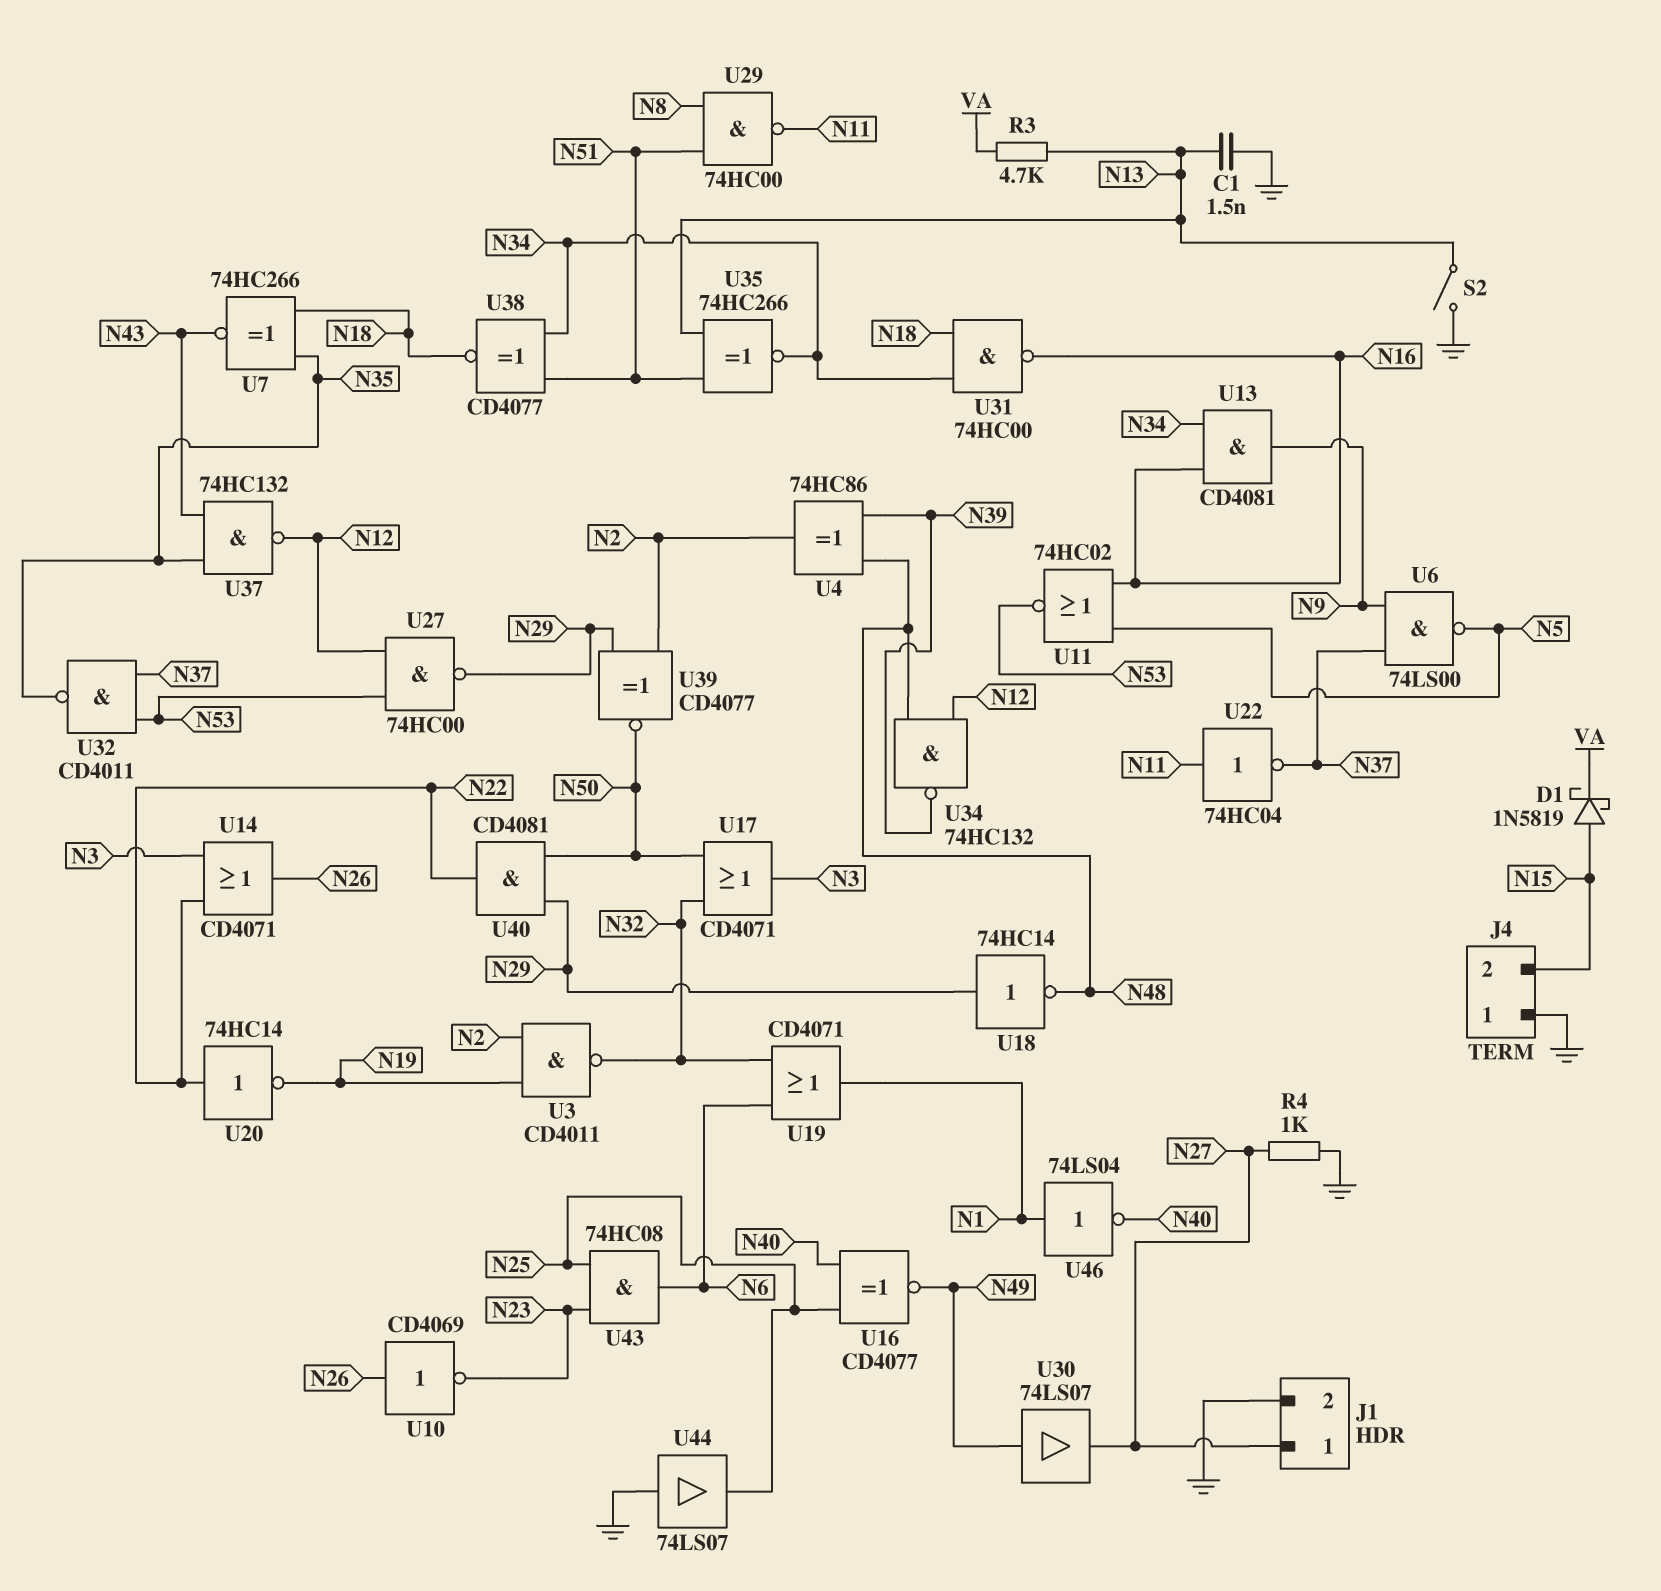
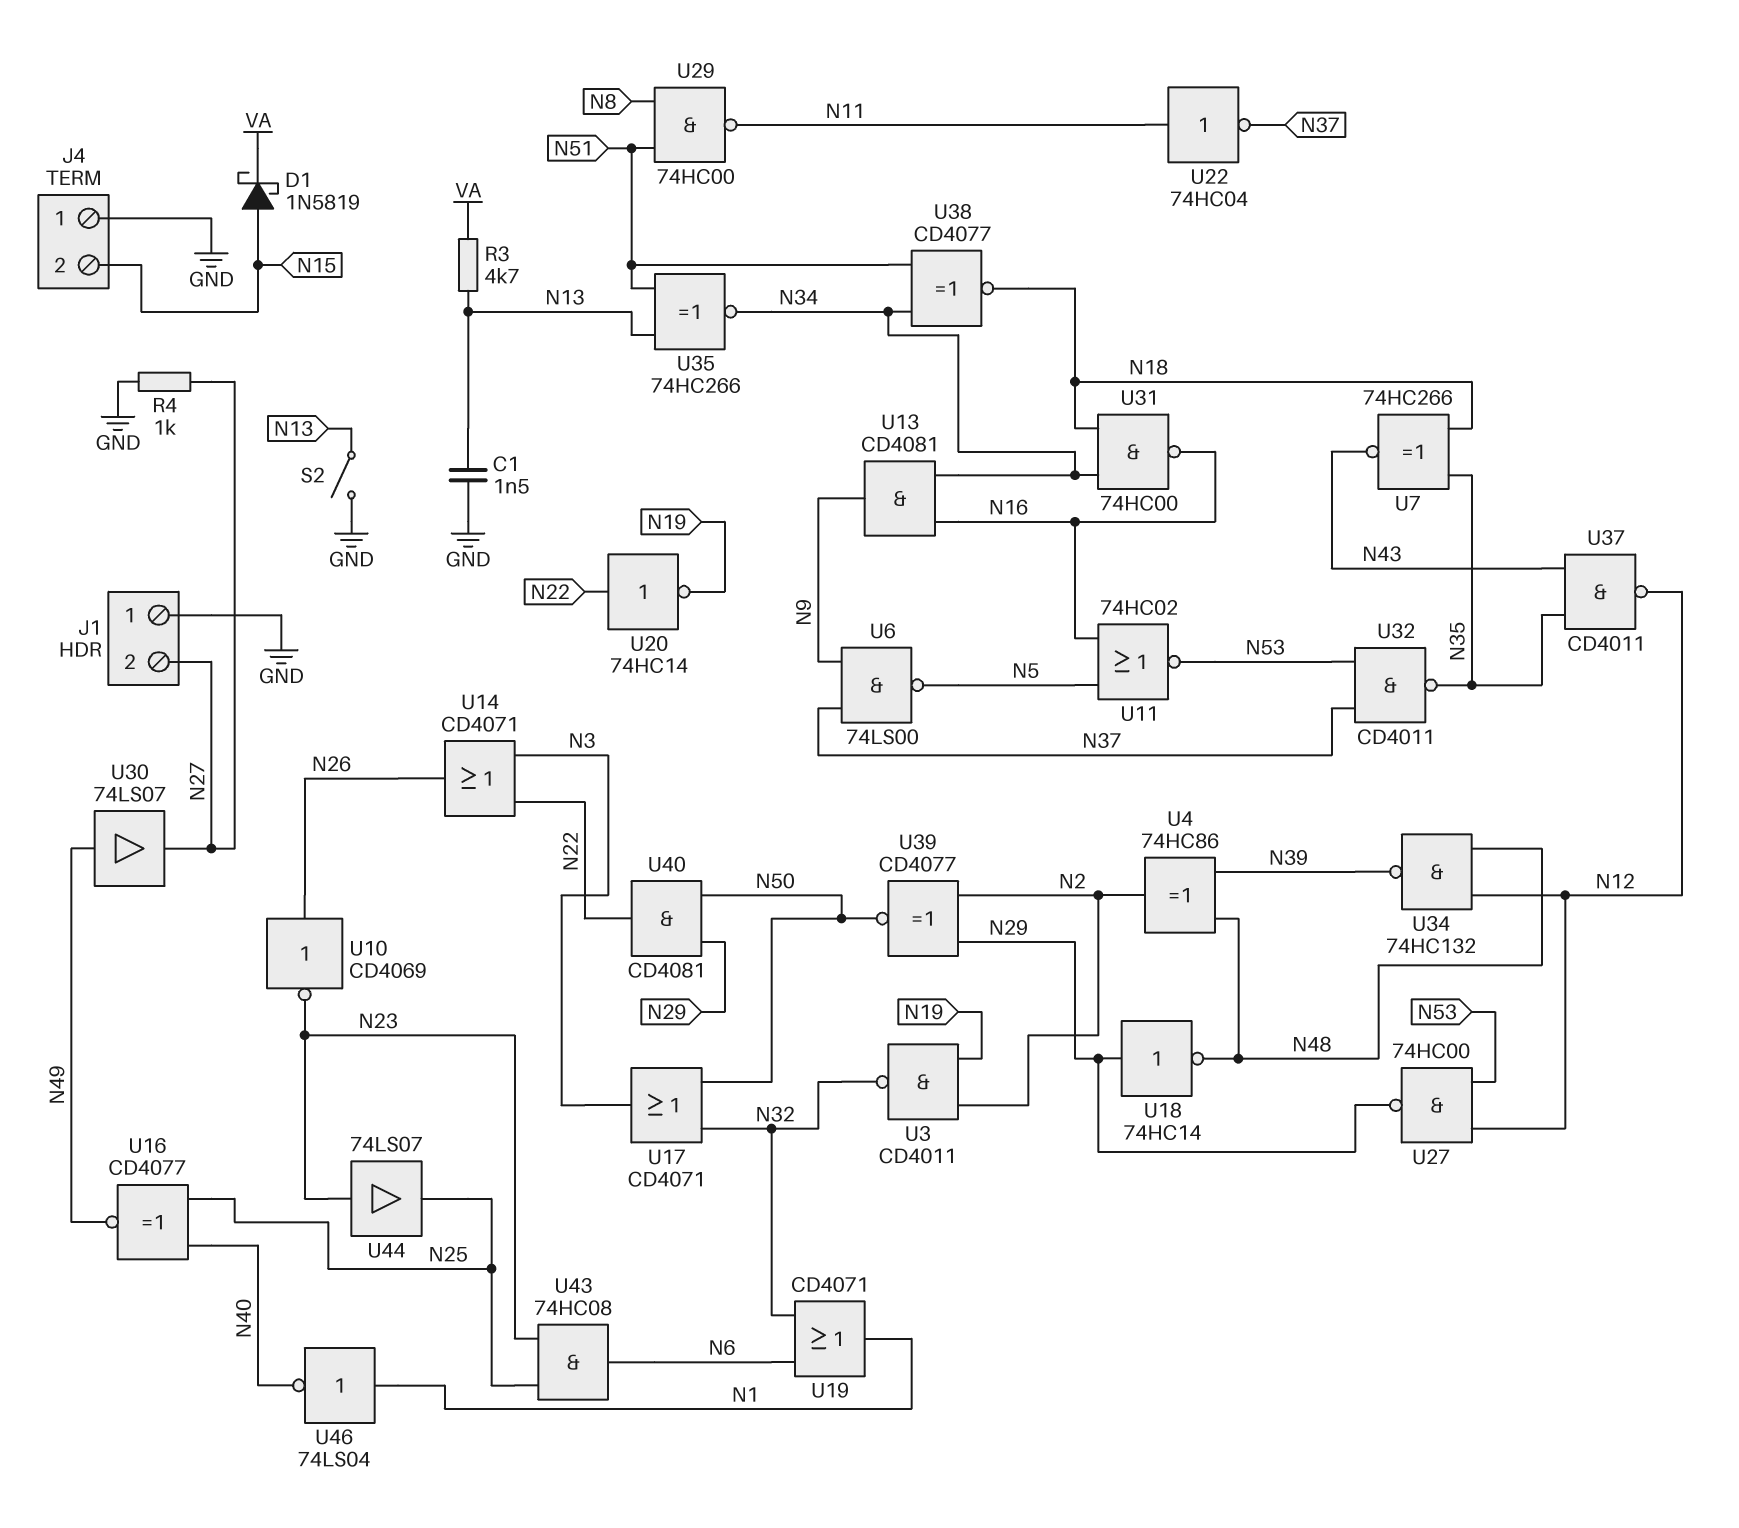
J1 pin 1: N27 -> GND
J1 pin 2: GND -> N27
U37: NAND 74HC132 (in N35, in N43, out N12) -> NAND CD4011 (in N35, in N43, out N12)
U44: buffer 74LS07 (in GND, out N25) -> buffer 74LS07 (in N23, out N25)

